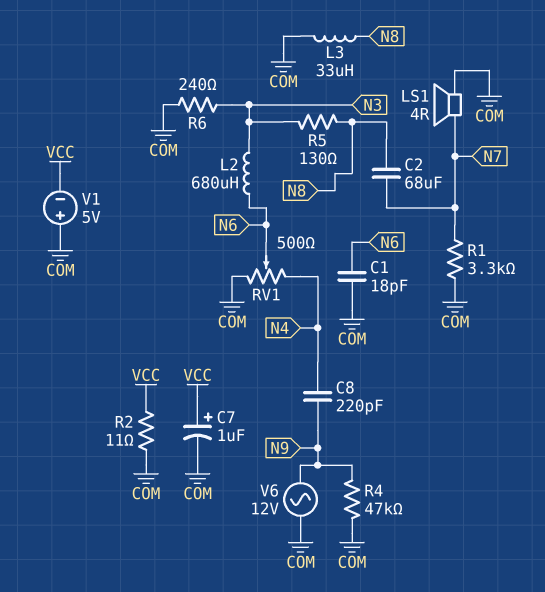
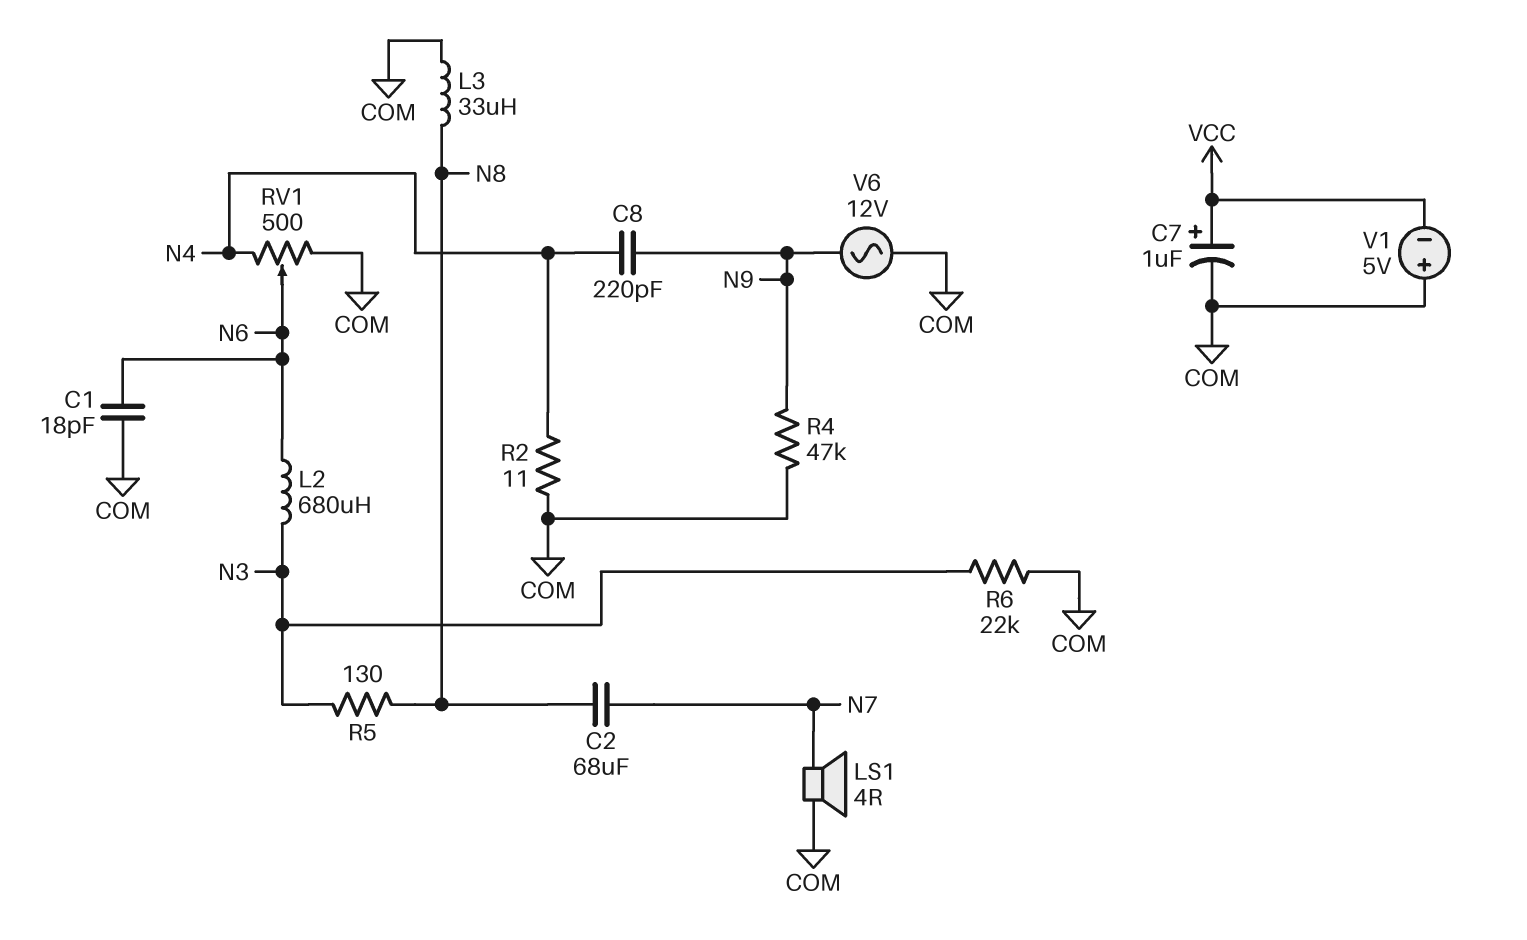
R1: 3.3k (COM, N7) -> none
R2: 11 (COM, VCC) -> 11 (COM, N4)
R6: 240 (COM, N3) -> 22k (COM, N3)

